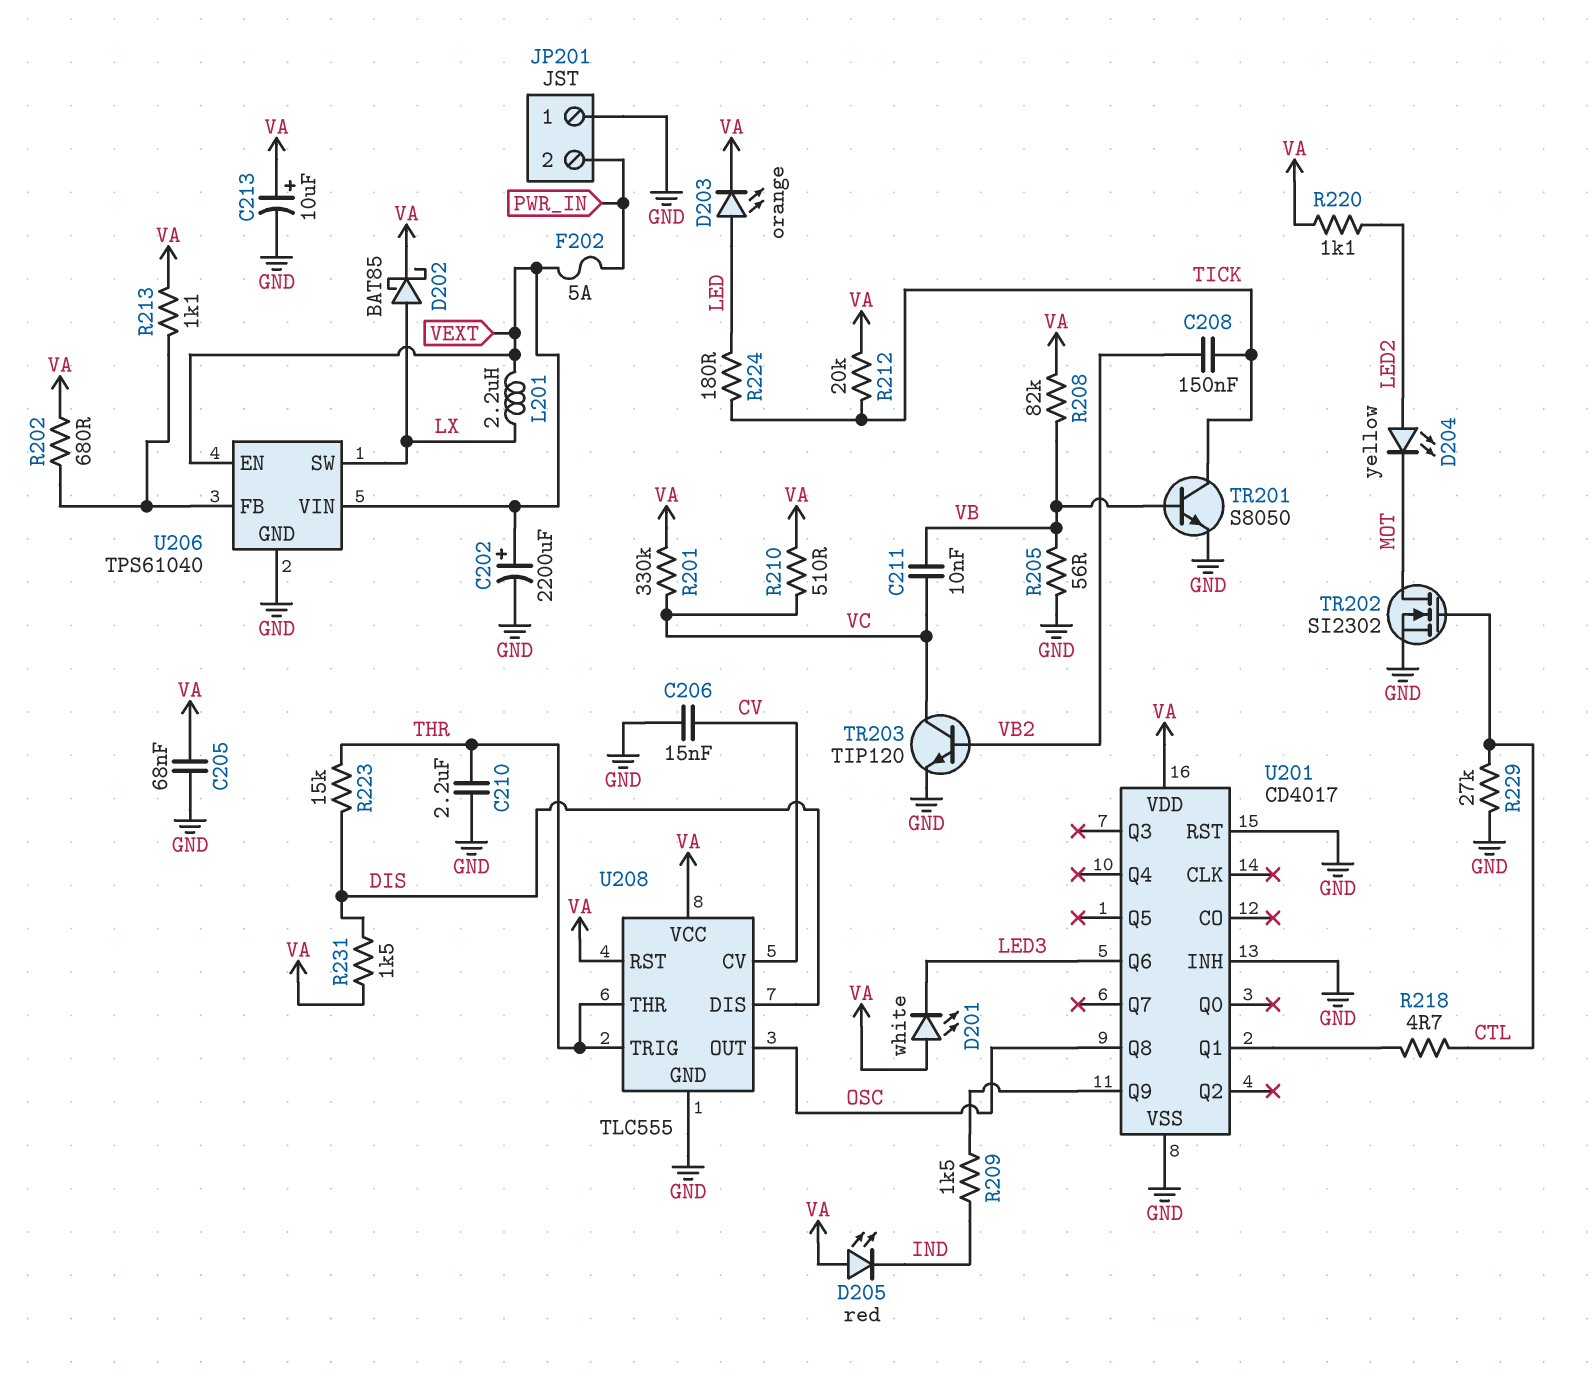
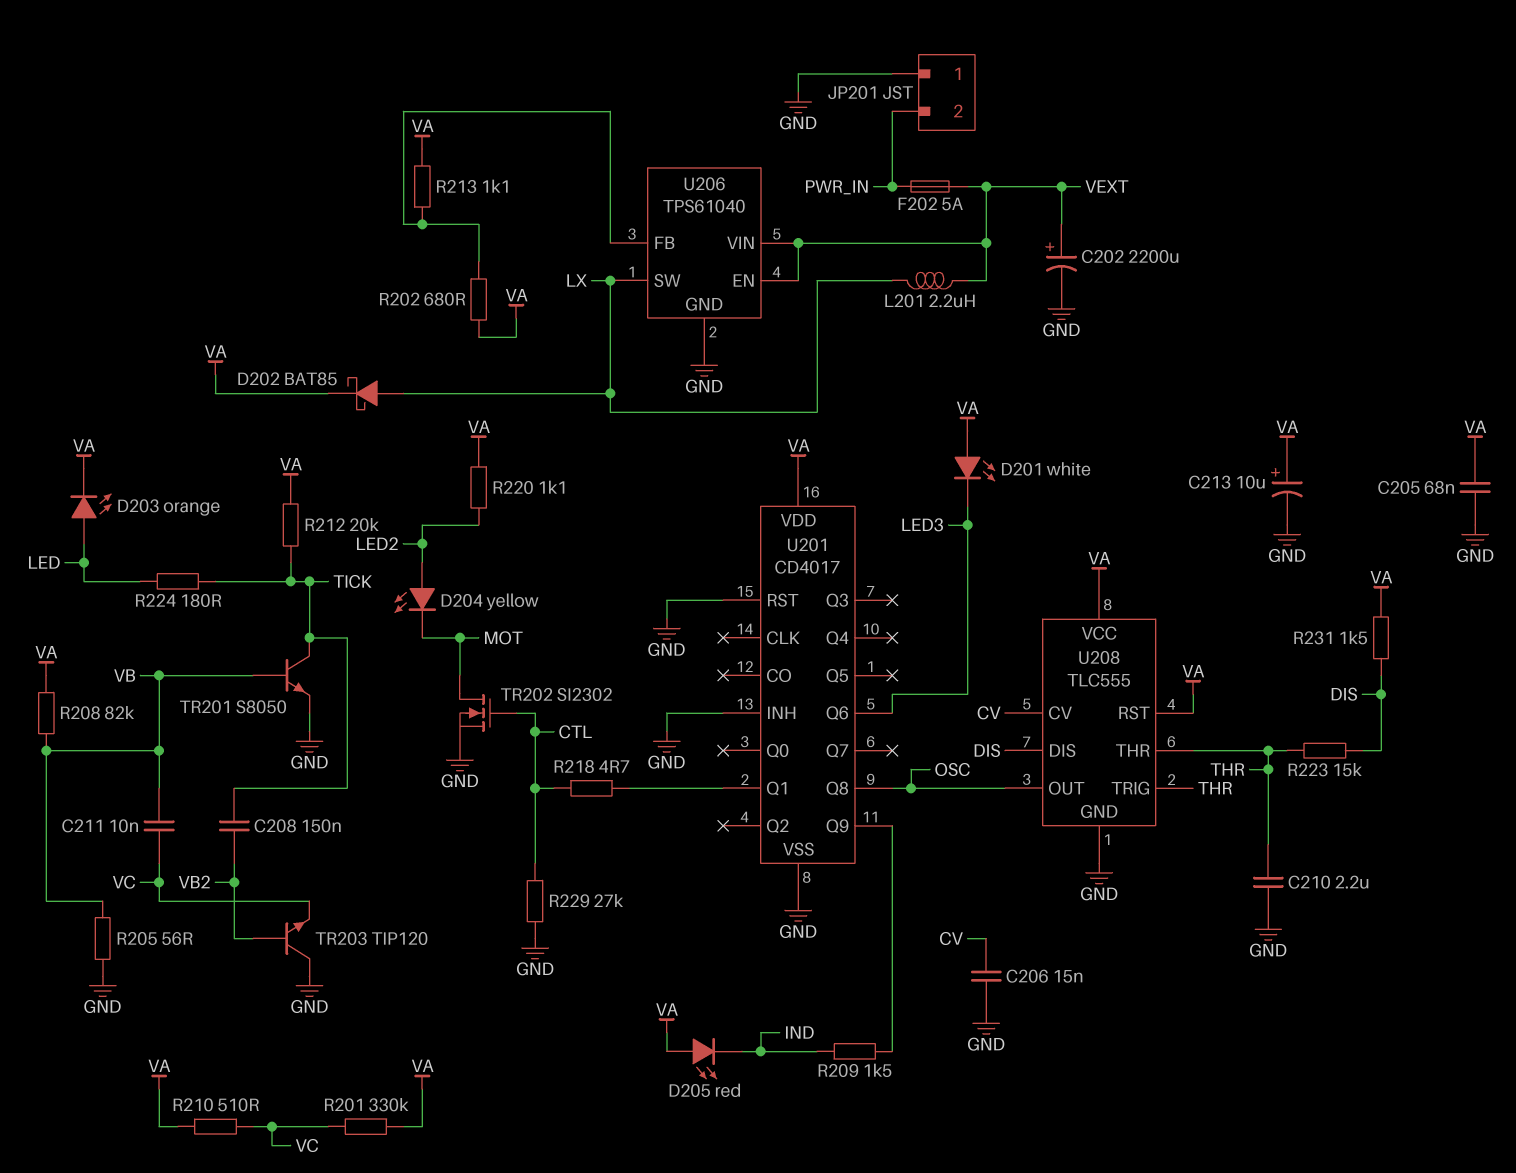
TR203: NPN TIP120 (B VB2, C VC, E GND) -> NPN TIP120 (B VB2, C GND, E VC)

